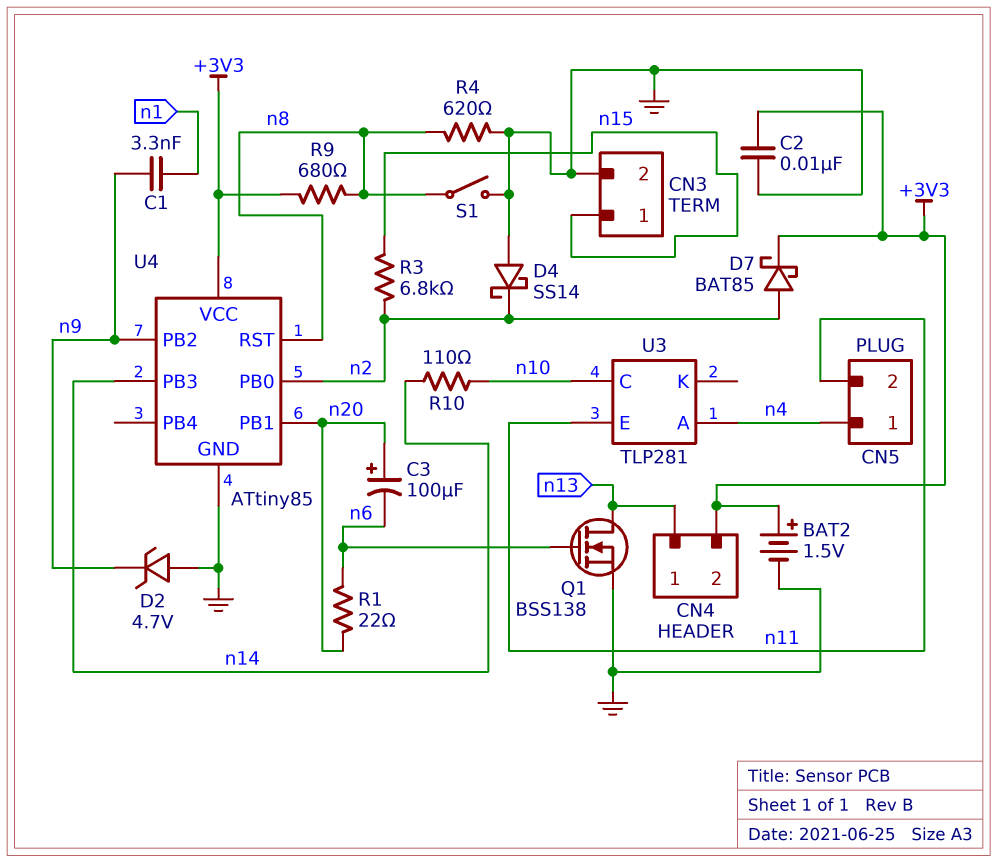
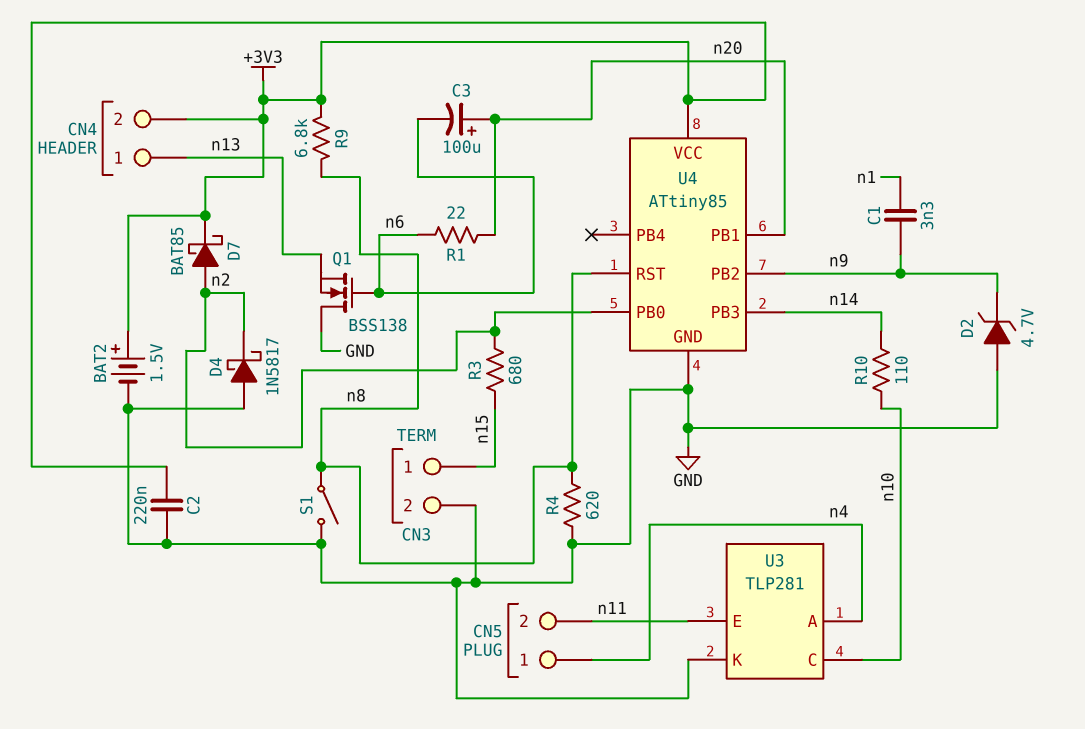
C2: 10nF (+3V3, GND) -> 220nF (+3V3, GND)
D4: schottky SS14 (A GND, K n2) -> schottky 1N5817 (A GND, K n2)
Q1: NMOS BSS138 (G n6, D n13, S GND) -> NMOS BSS138 (G n6, D GND, S n13)
R3: 6.8k (n2, n15) -> 680 (n2, n15)
R9: 680 (+3V3, n8) -> 6.8k (+3V3, n8)
U3 pin K: none -> GND

